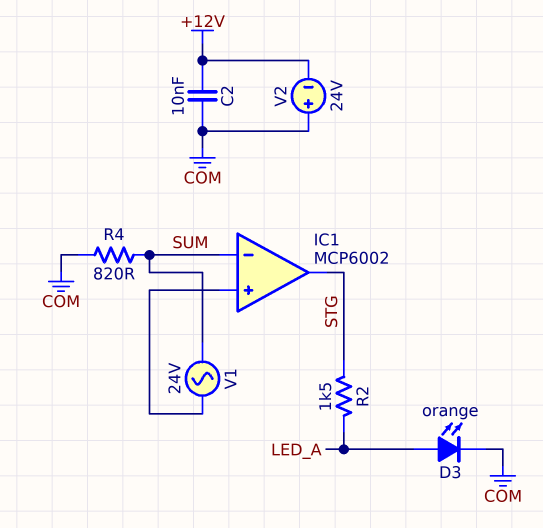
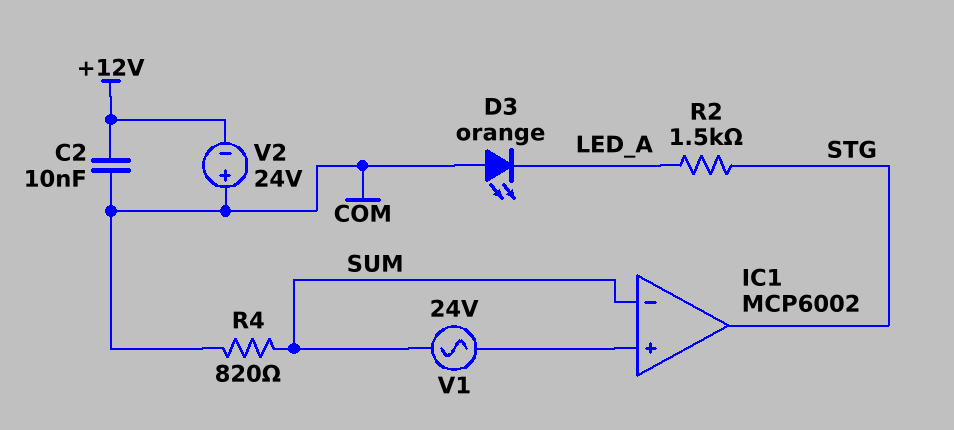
D3: LED orange (A LED_A, K COM) -> LED orange (A COM, K LED_A)

